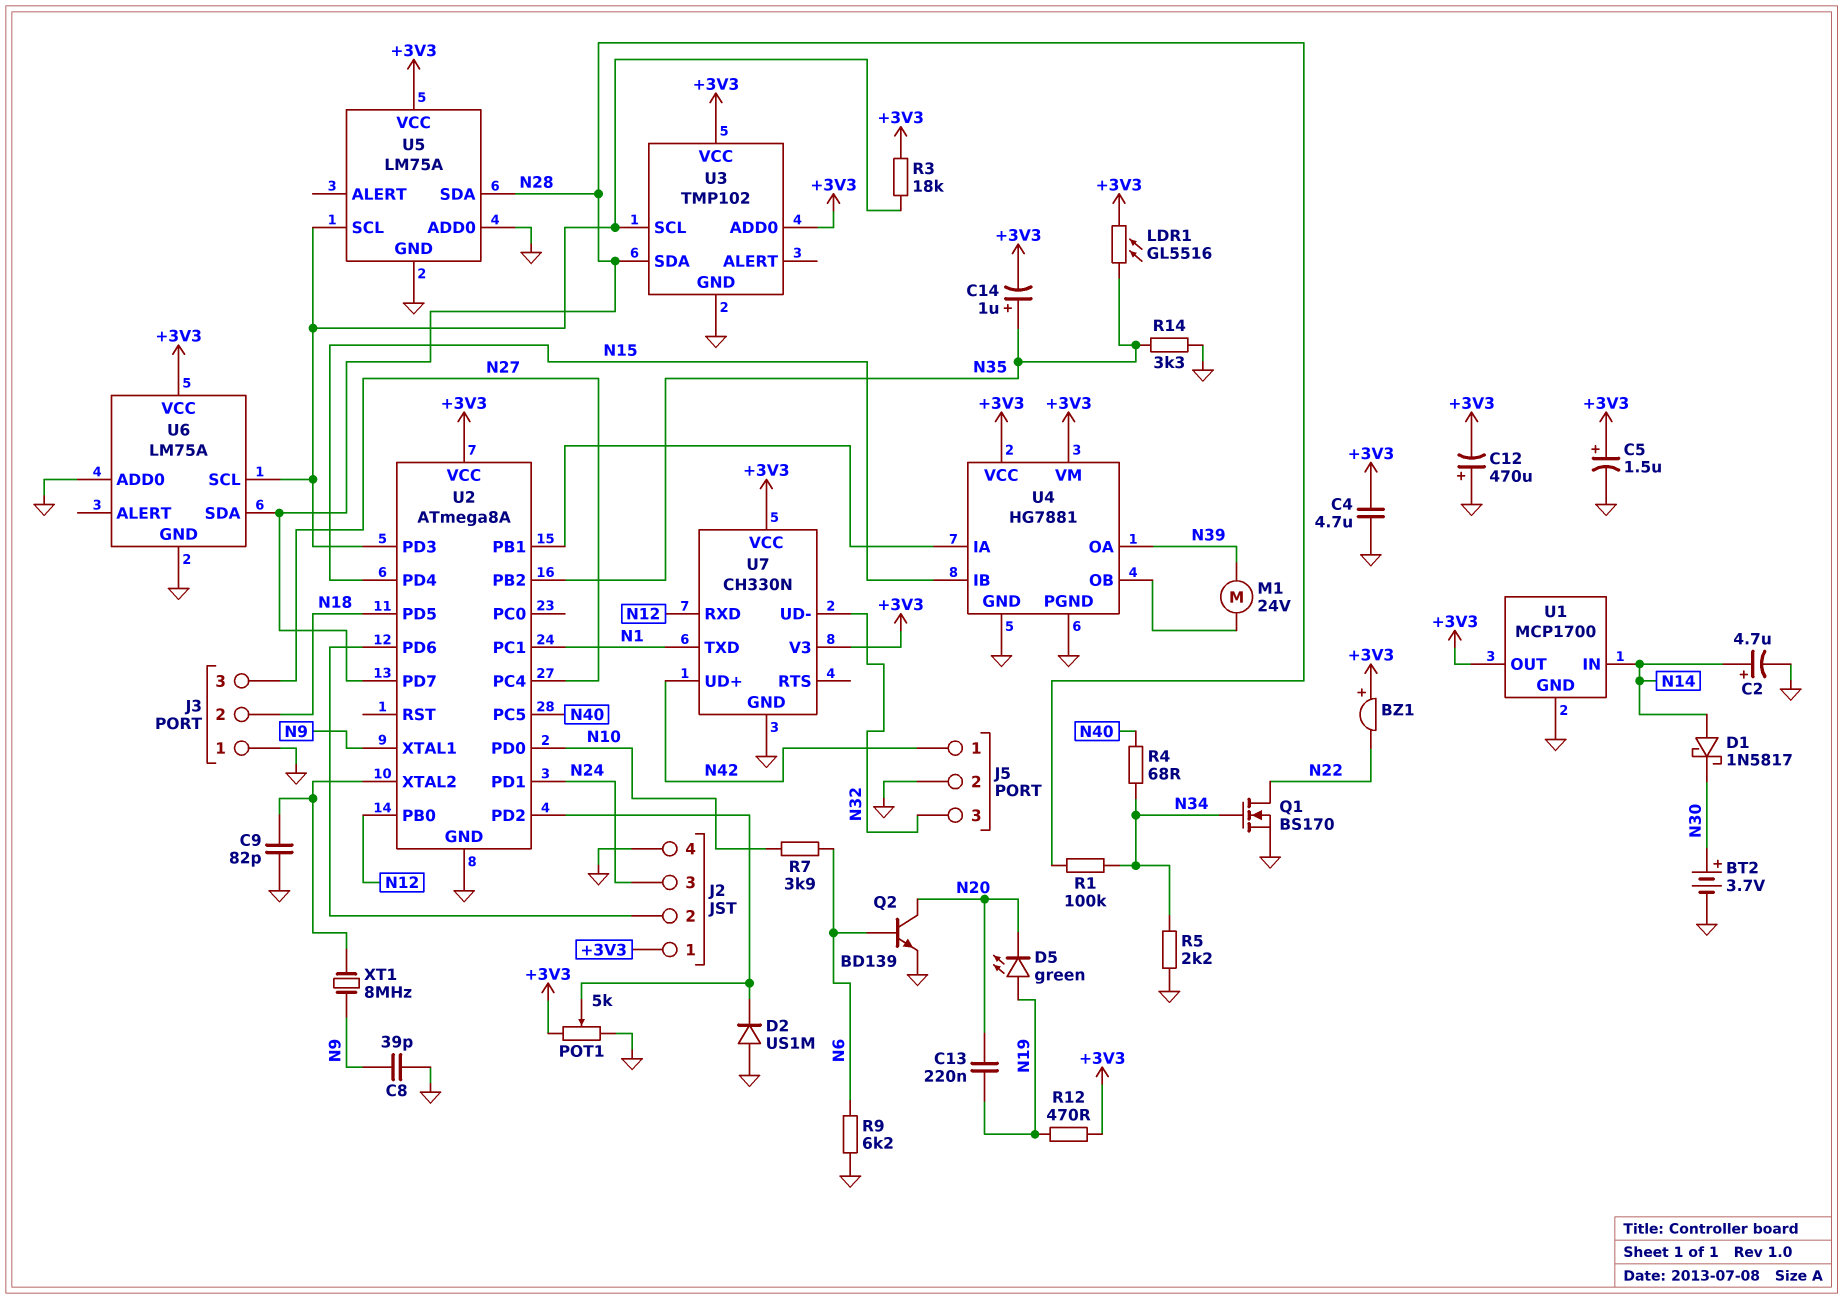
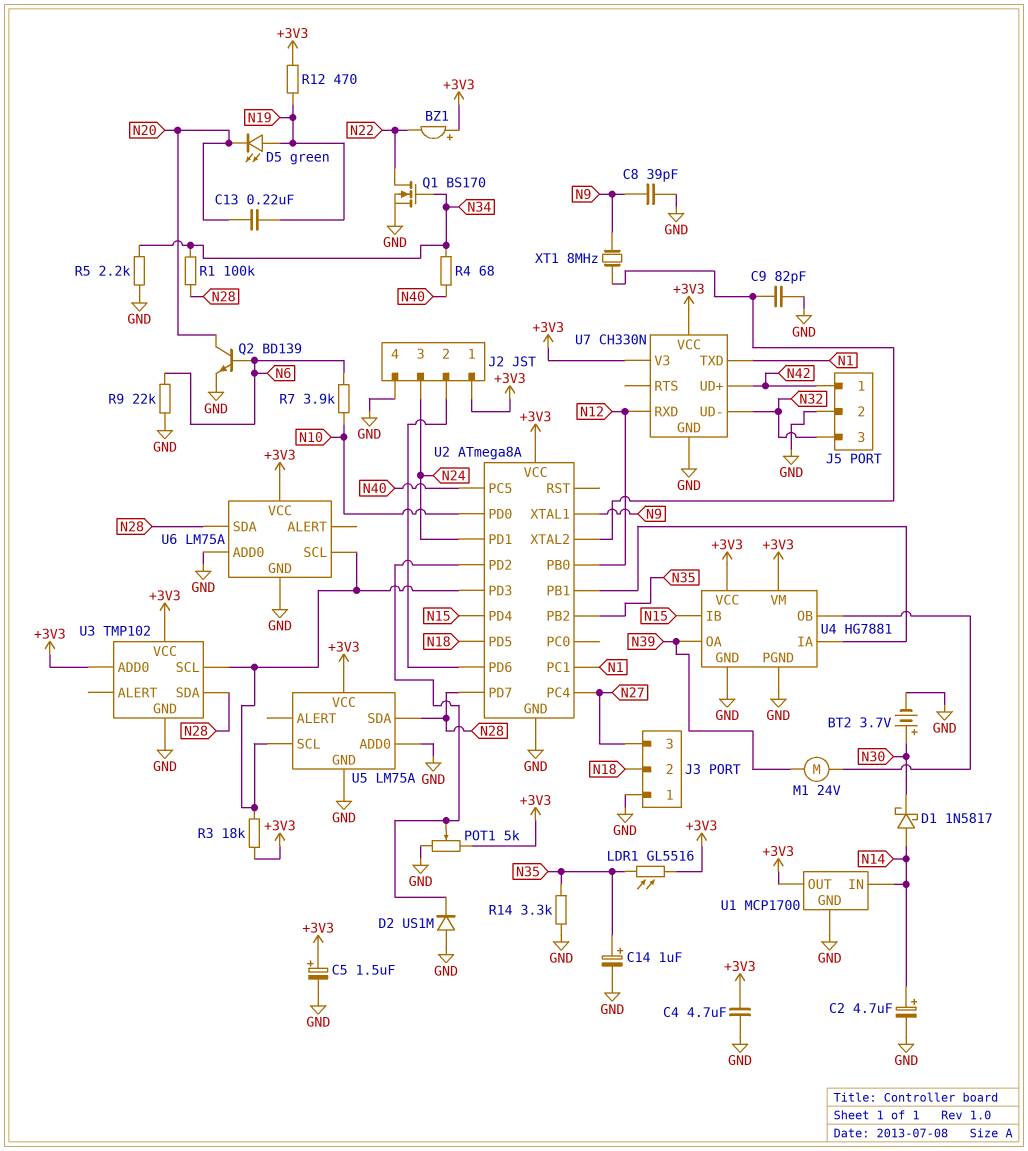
C12: 470uF (plus GND, minus +3V3) -> none
C14: 1uF (plus N35, minus +3V3) -> 1uF (plus N35, minus GND)
R9: 6.2k (GND, N6) -> 22k (GND, N6)

